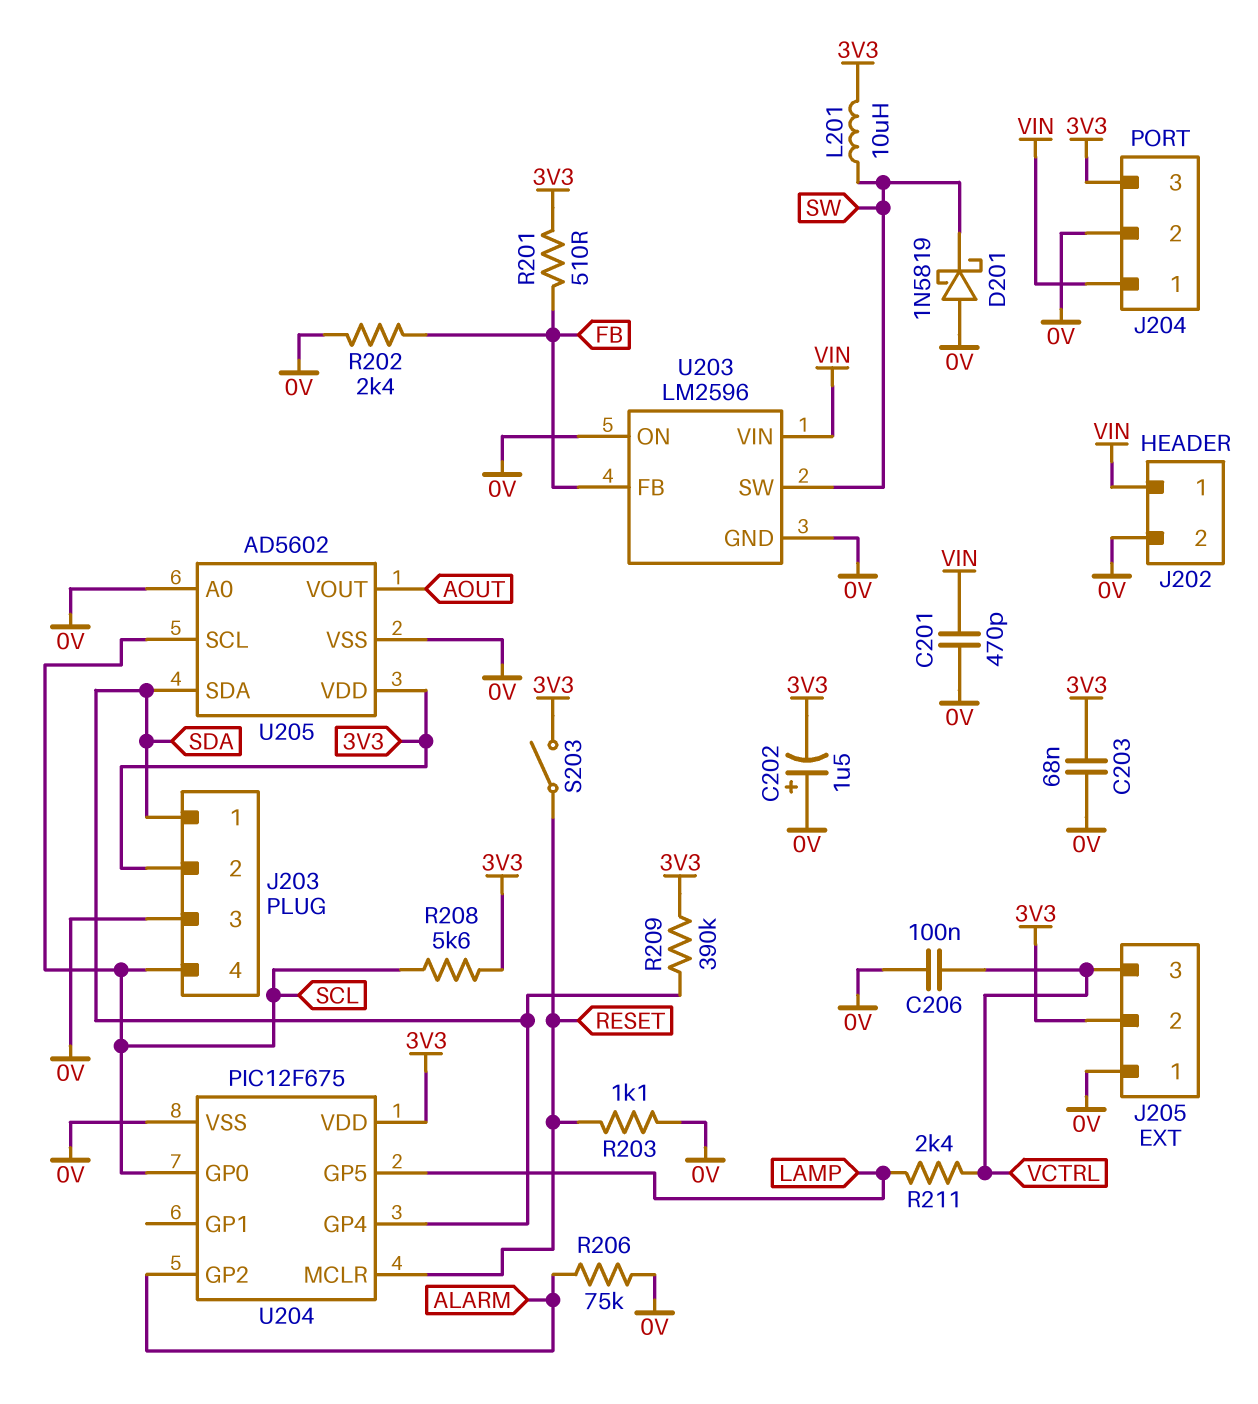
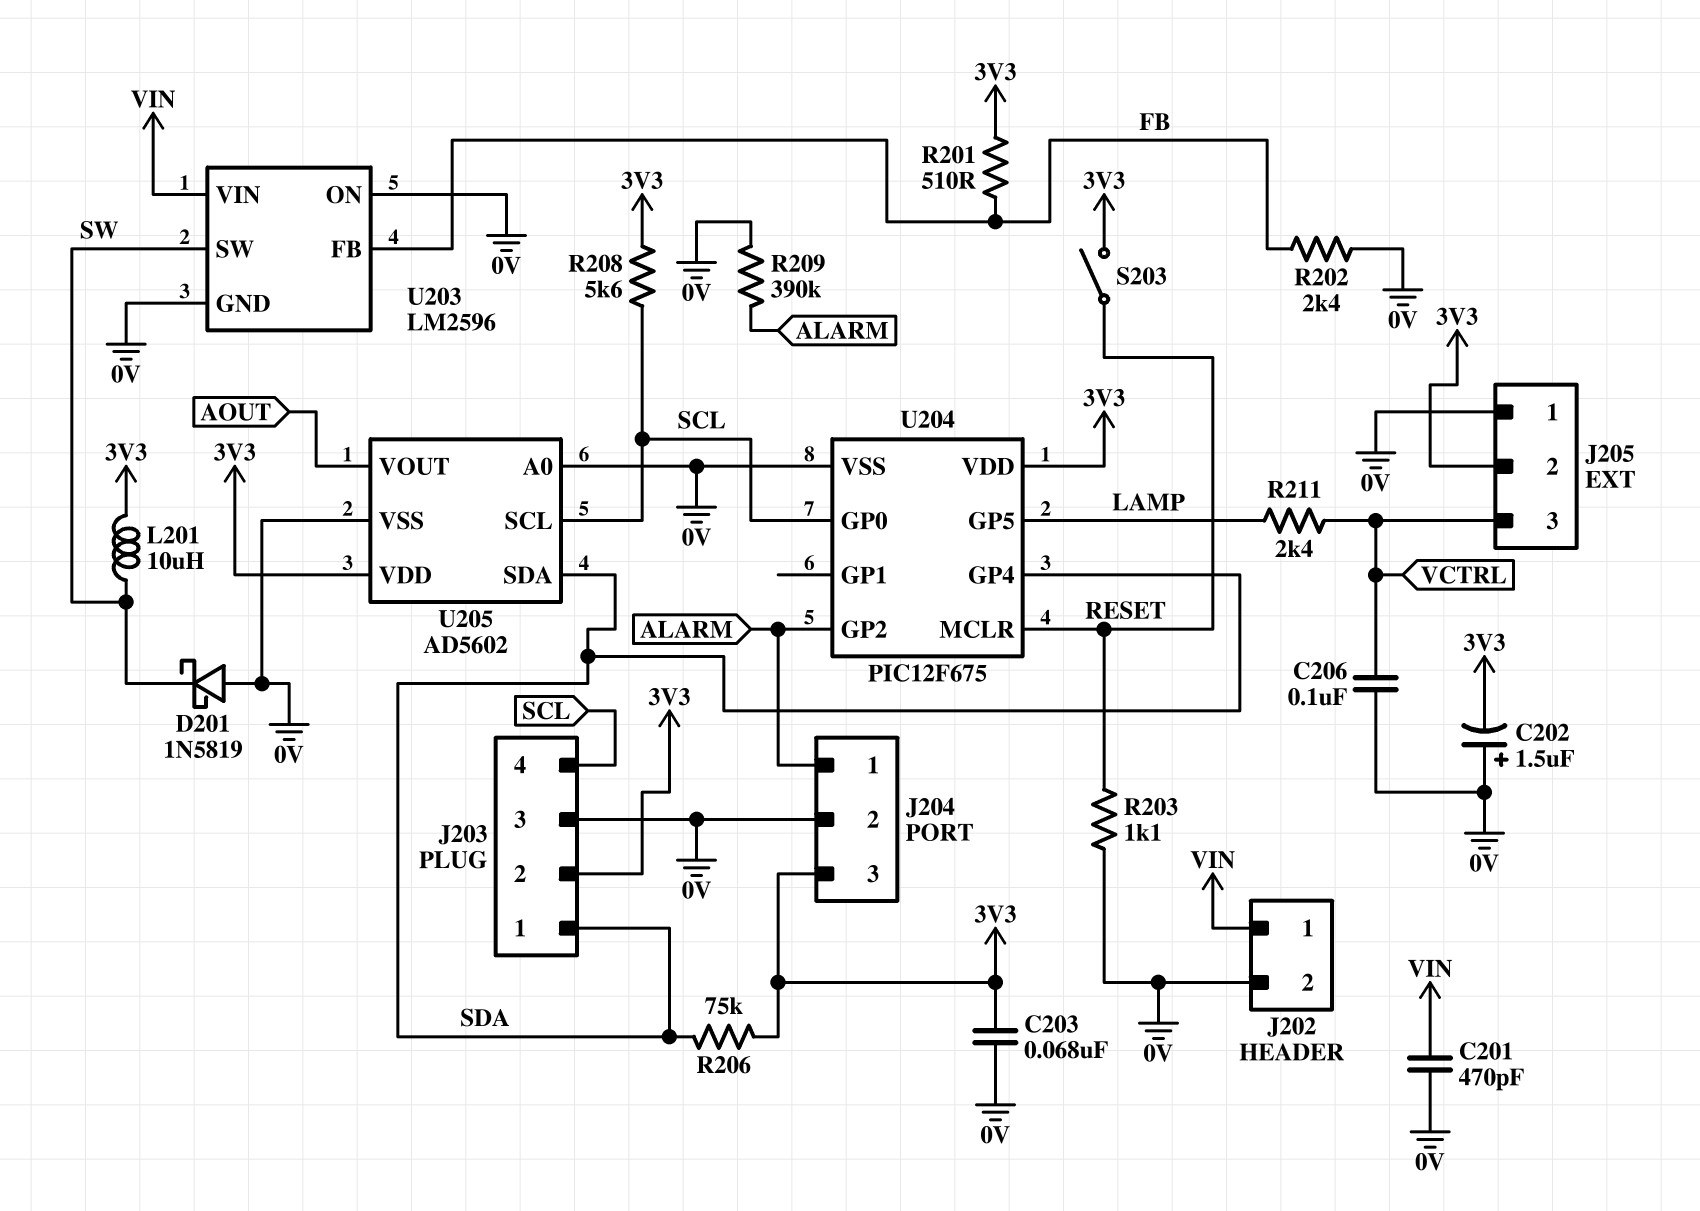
J204 pin 1: VIN -> ALARM
R206: 75k (0V, ALARM) -> 75k (3V3, SDA)
R209: 390k (3V3, SDA) -> 390k (0V, ALARM)

